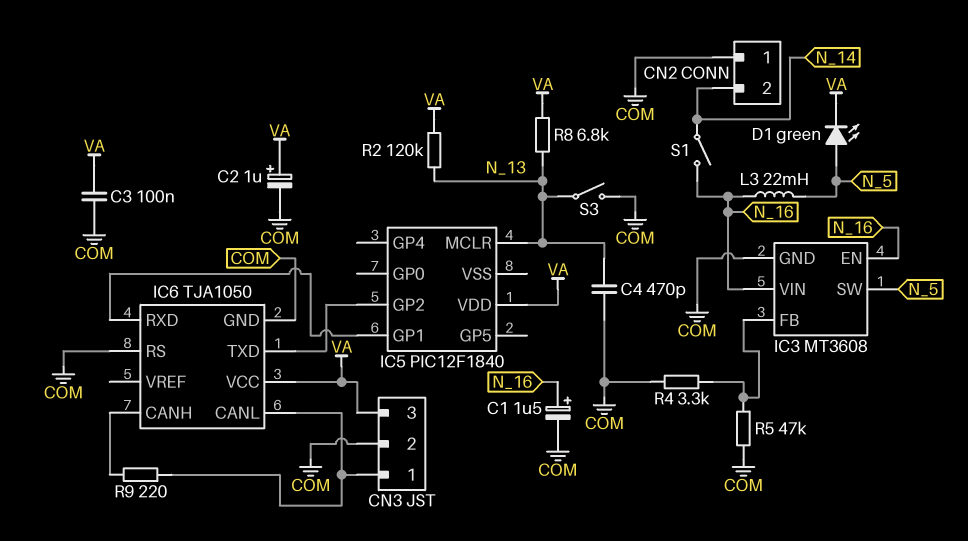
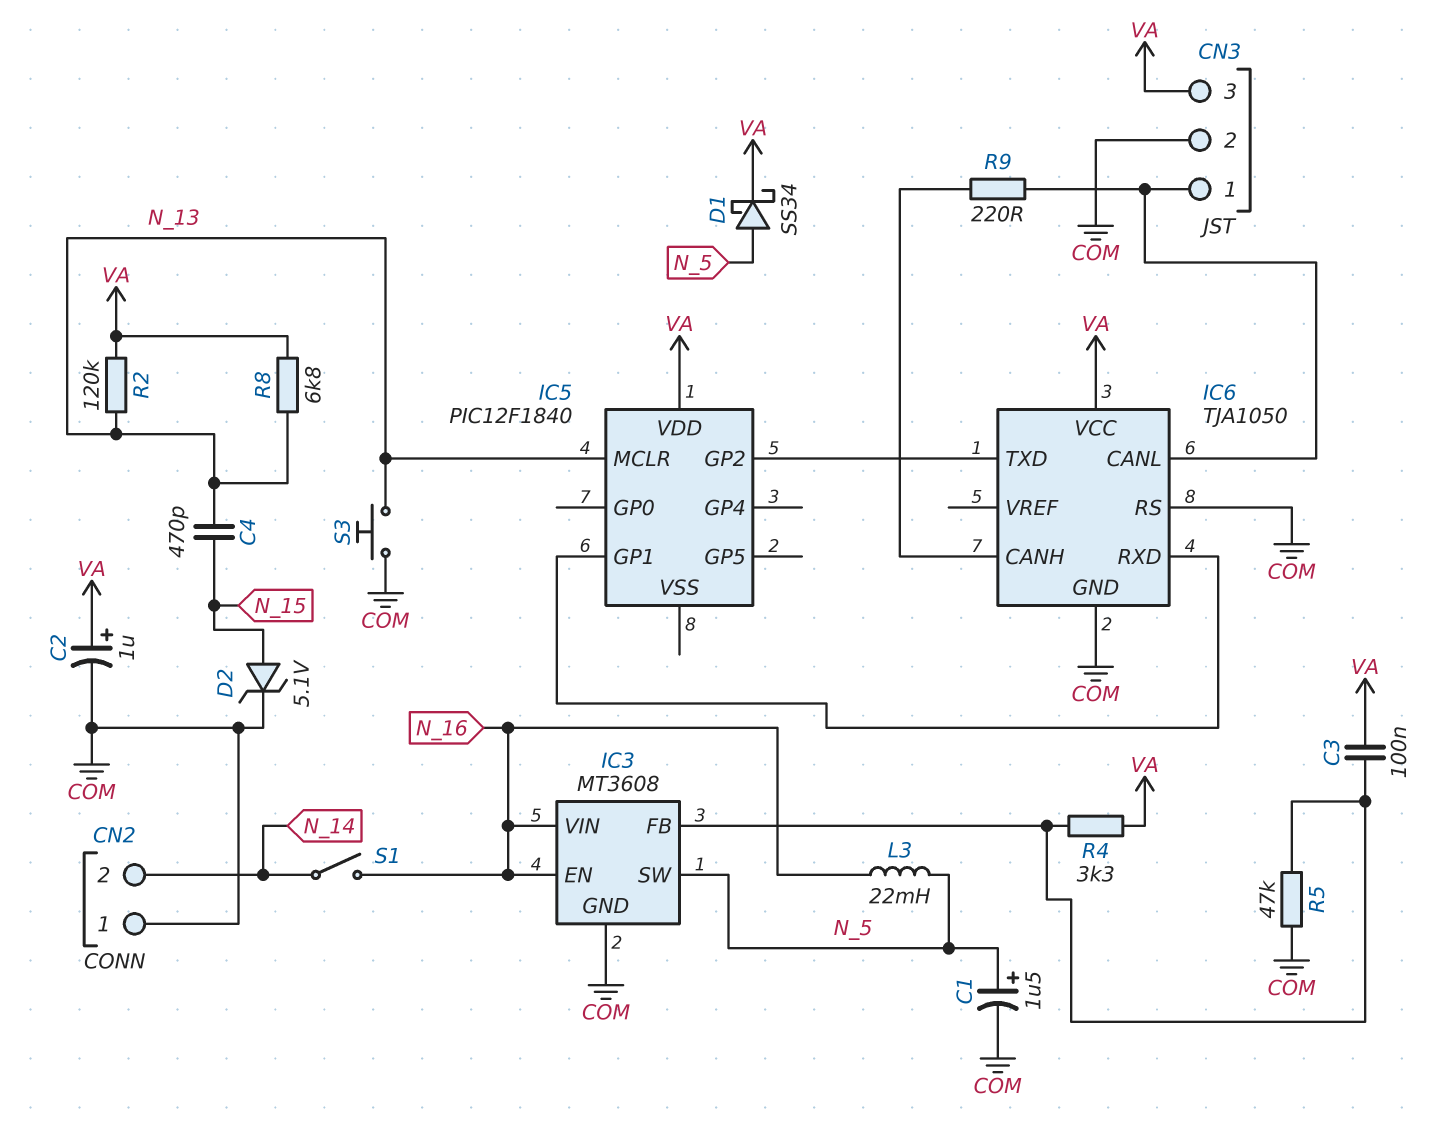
C1: 1.5uF (plus N_16, minus COM) -> 1.5uF (plus N_5, minus COM)
C3: 100nF (COM, VA) -> 100nF (IC3/FB, VA)
C4: 470pF (COM, N_13) -> 470pF (N_13, N_15)
D1: LED green (A N_5, K VA) -> schottky SS34 (A N_5, K VA)
D2: none -> zener 5.1V (A N_15, K COM)
R4: 3.3k (COM, IC3/FB) -> 3.3k (IC3/FB, VA)
S3: switch (COM, N_13) -> button (COM, N_13)

